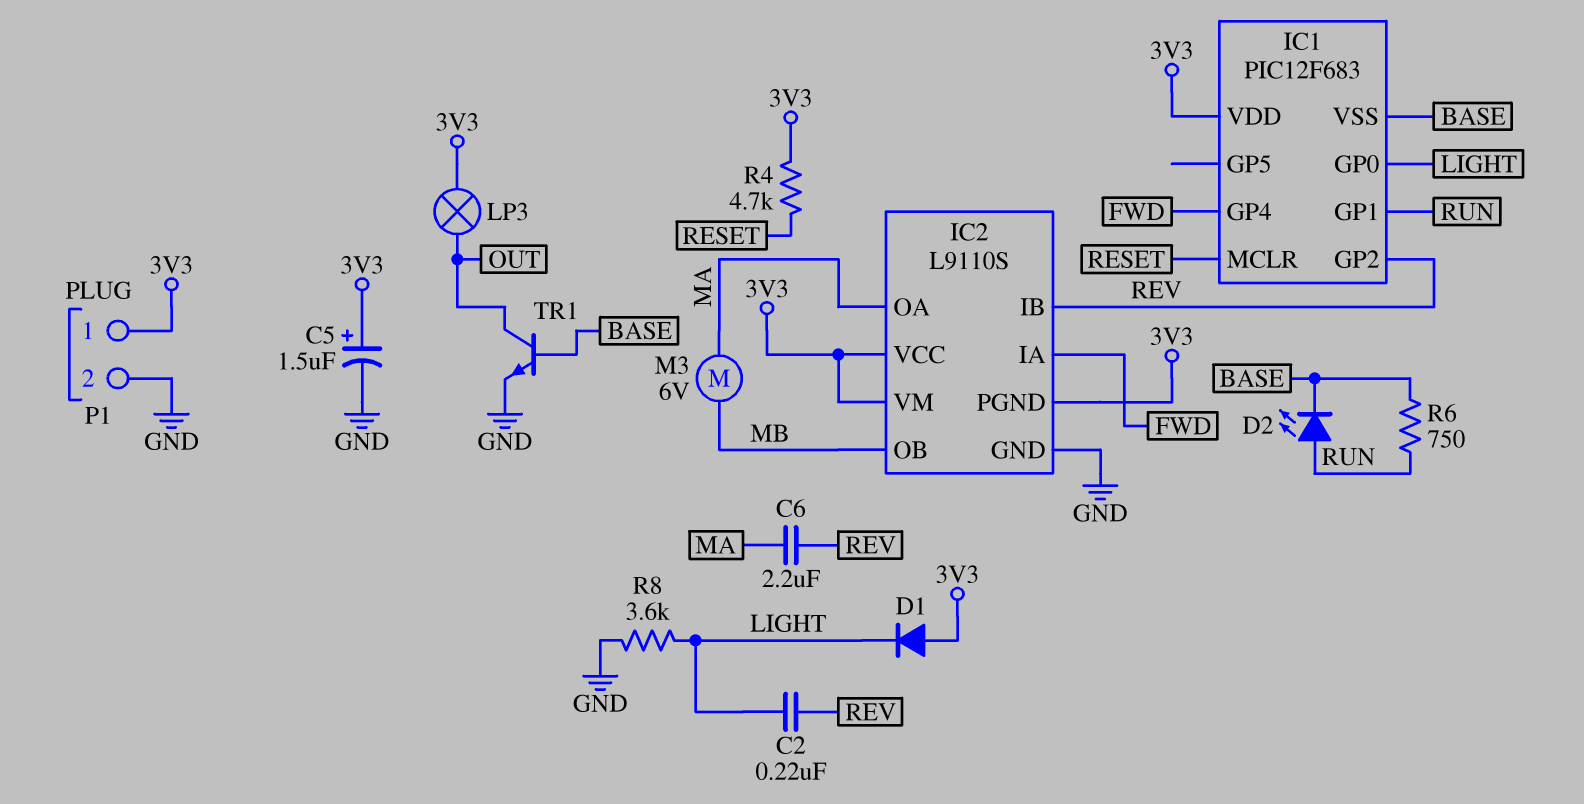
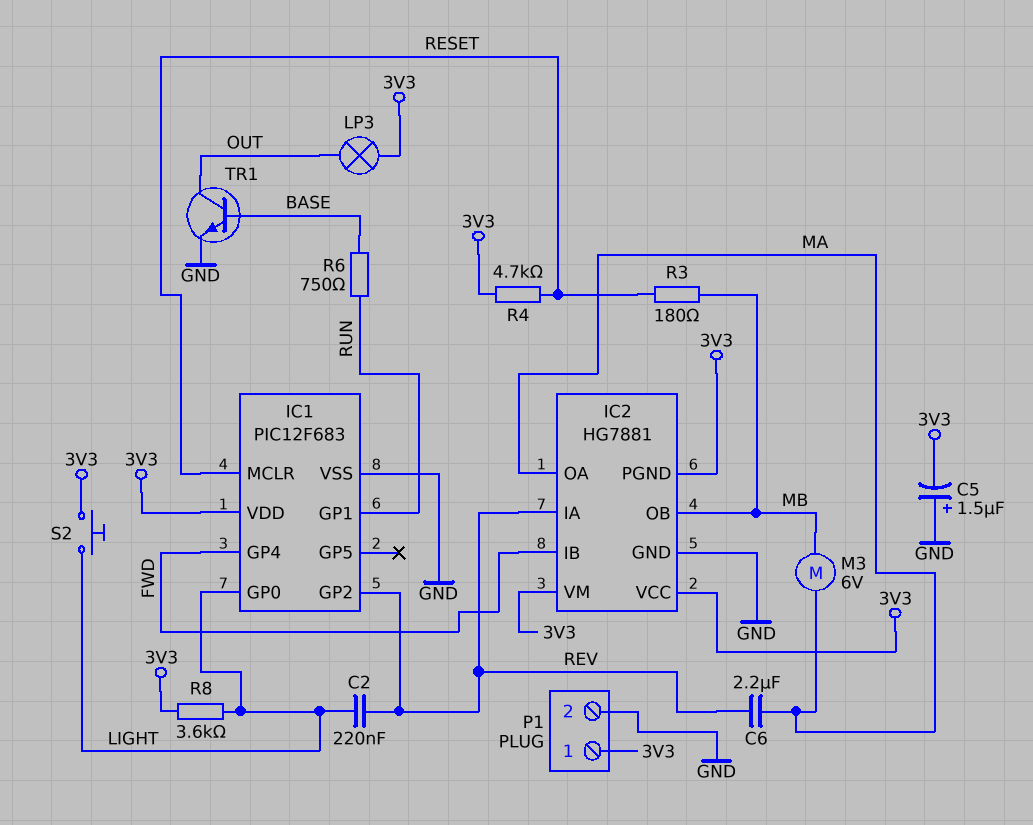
C5: 1.5uF (plus 3V3, minus GND) -> 1.5uF (plus GND, minus 3V3)
D1: diode (A 3V3, K LIGHT) -> none
D2: LED (A RUN, K BASE) -> none
IC1 pin VSS: BASE -> GND
IC2: L9110S -> HG7881
IC2 pin IA: FWD -> REV
IC2 pin IB: REV -> FWD
R3: none -> 180 (MB, RESET)
R8: 3.6k (GND, LIGHT) -> 3.6k (3V3, LIGHT)
S2: none -> button (3V3, LIGHT)

